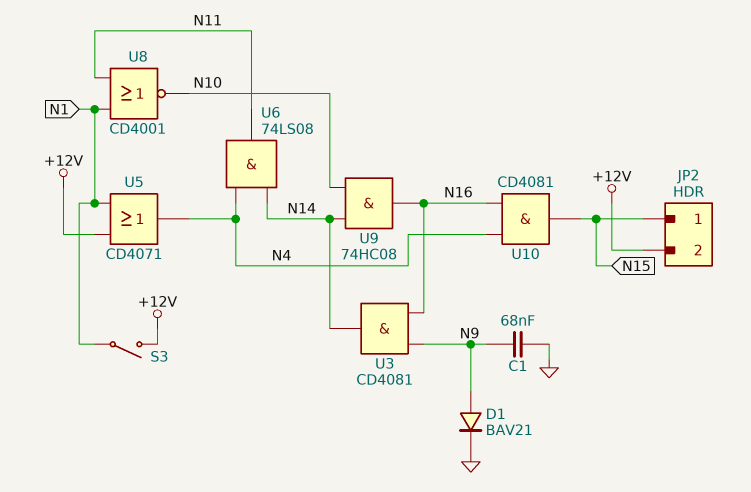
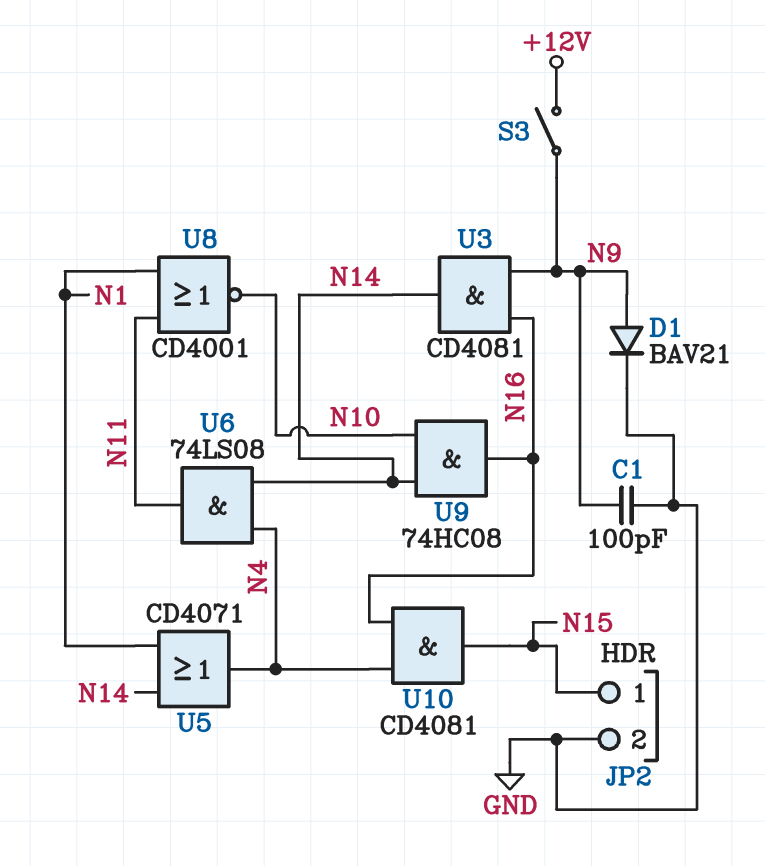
C1: 68nF (GND, N9) -> 100pF (GND, N9)
JP2 pin 2: +12V -> GND
S3: switch (+12V, N1) -> switch (+12V, N9)
U5: OR CD4071 (in +12V, in N1, out N4) -> OR CD4071 (in N1, in N14, out N4)

